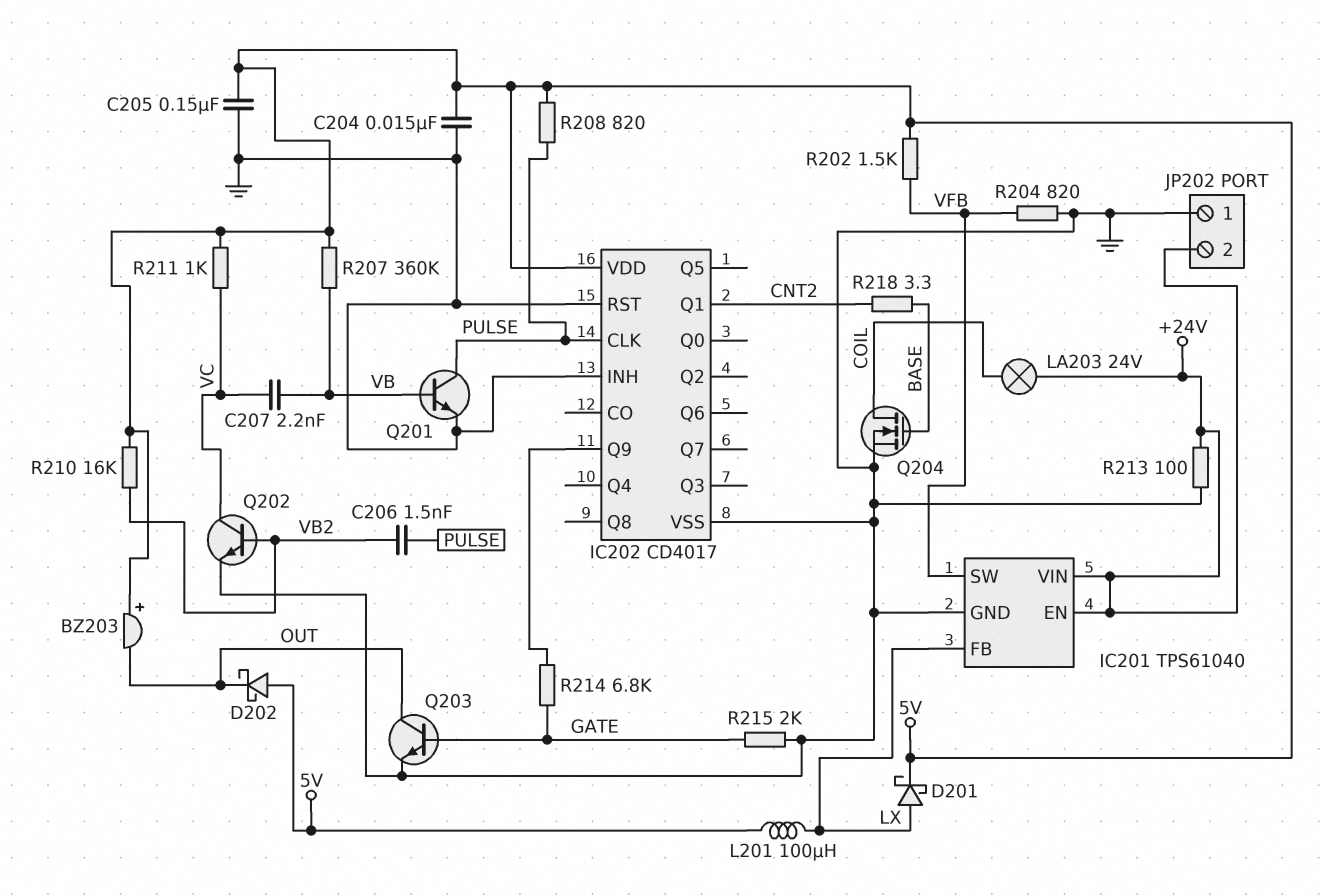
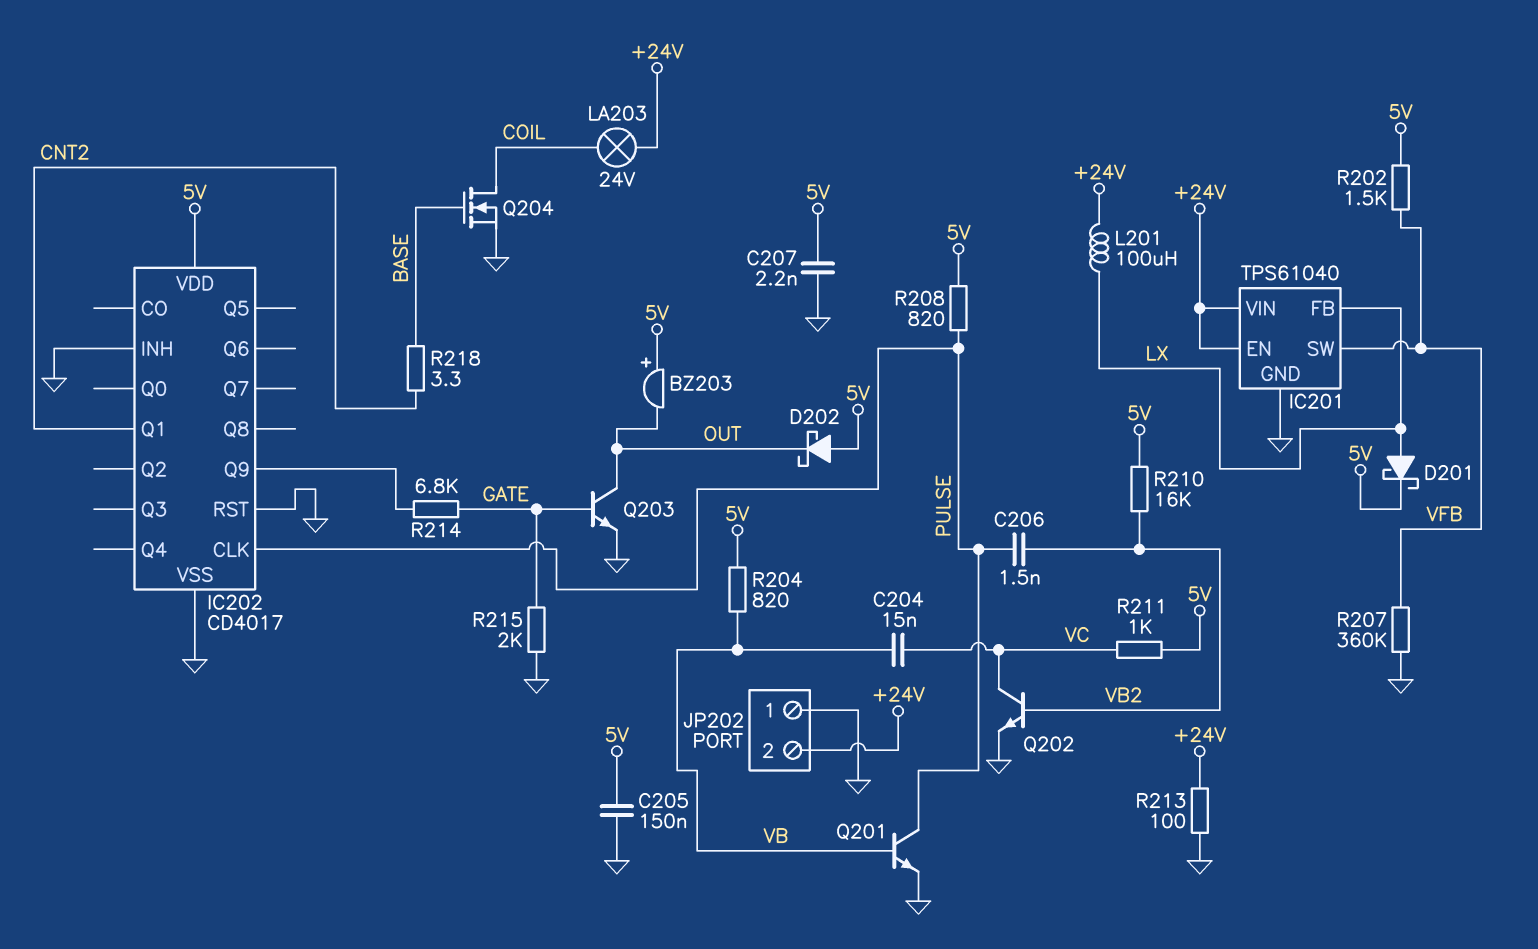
C204: 15nF (5V, GND) -> 15nF (VB, VC)
C207: 2.2nF (VB, VC) -> 2.2nF (5V, GND)
L201: 100uH (5V, LX) -> 100uH (+24V, LX)
R204: 820 (GND, VFB) -> 820 (5V, VB)
R207: 360k (5V, VB) -> 360k (GND, VFB)

